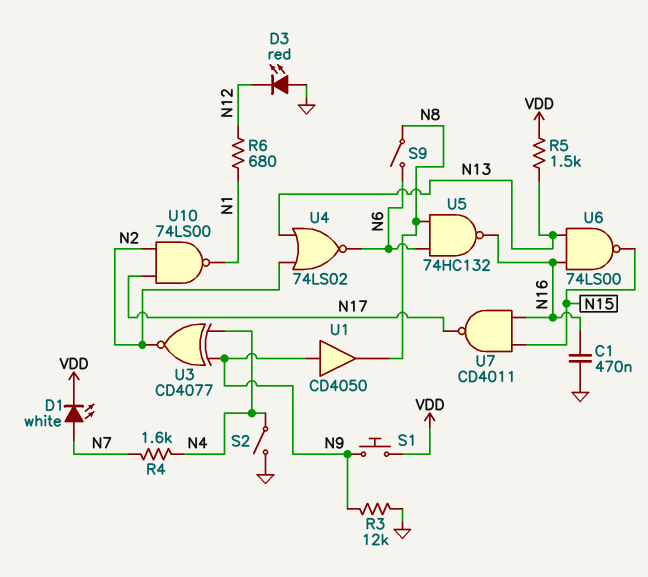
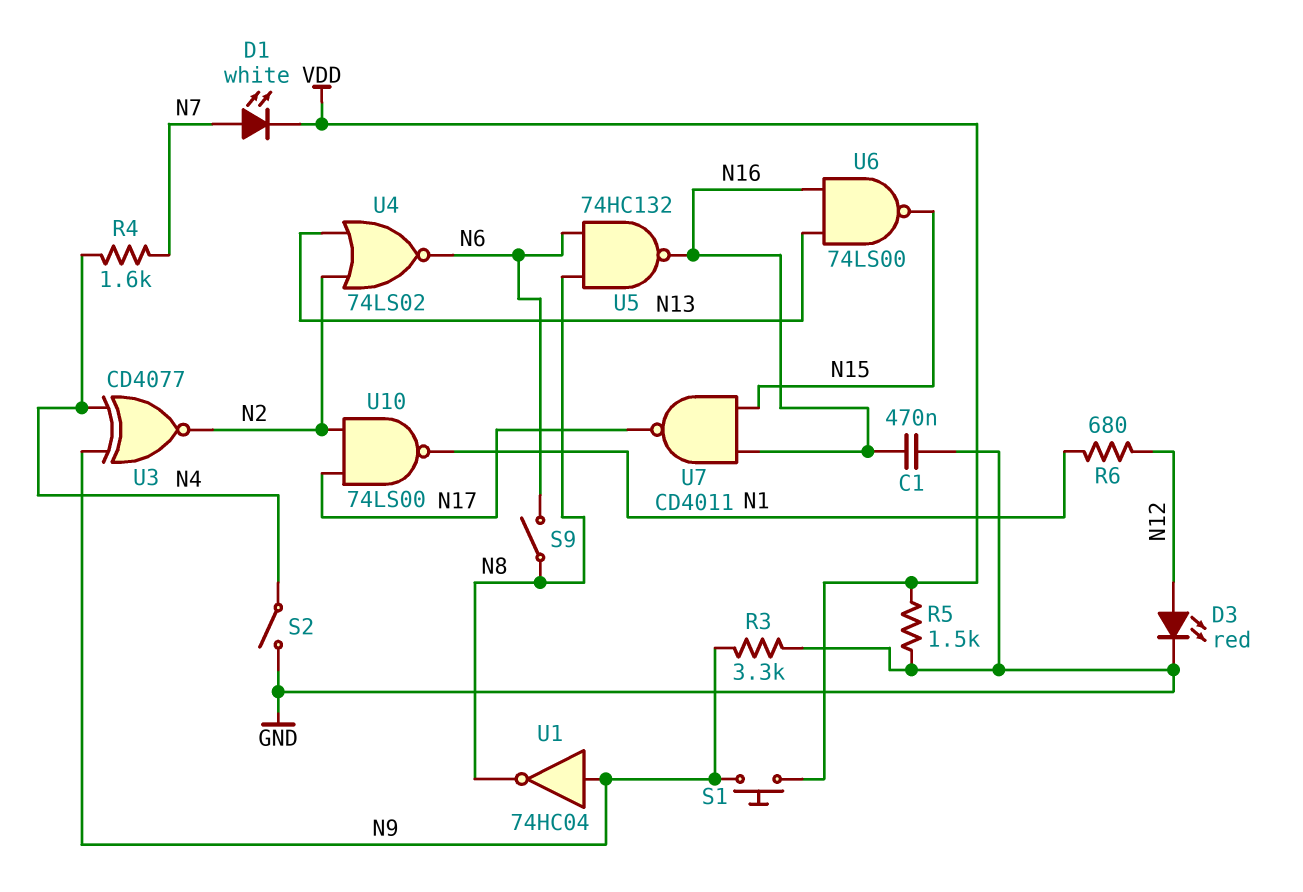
D3: LED red (A GND, K N12) -> LED red (A N12, K GND)
R3: 12k (GND, N9) -> 3.3k (GND, N9)
R5: 1.5k (N13, VDD) -> 1.5k (GND, VDD)
U1: buffer CD4050 (in N9, out N8) -> NOT 74HC04 (in N9, out N8)

